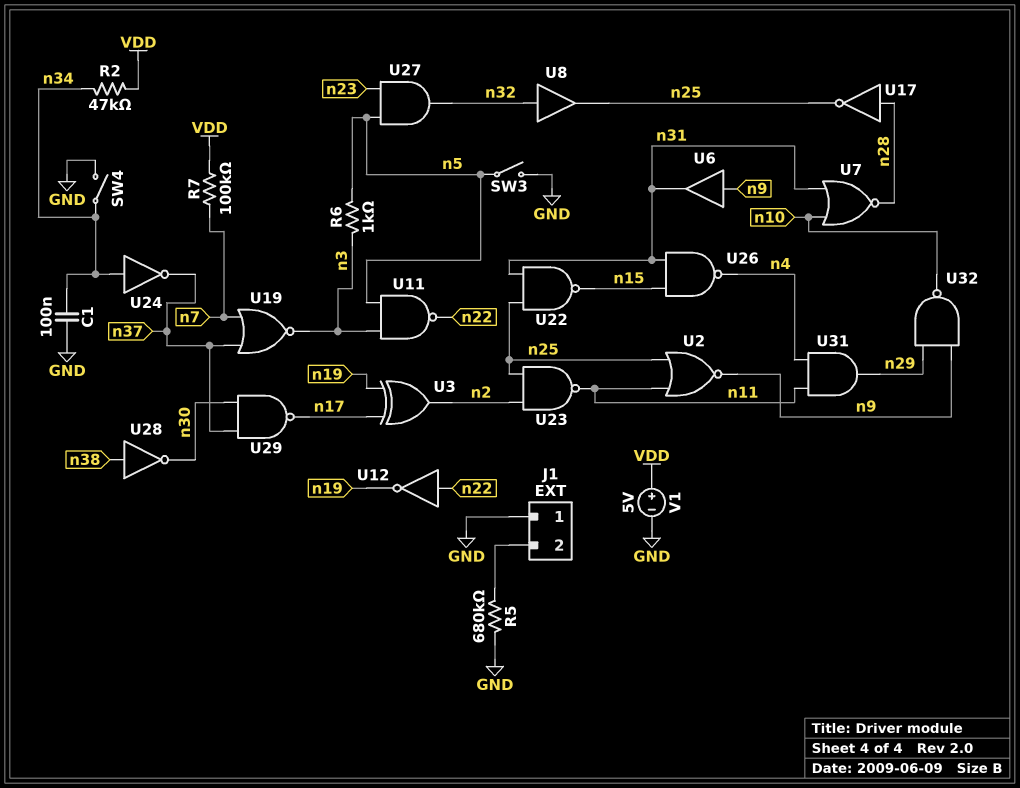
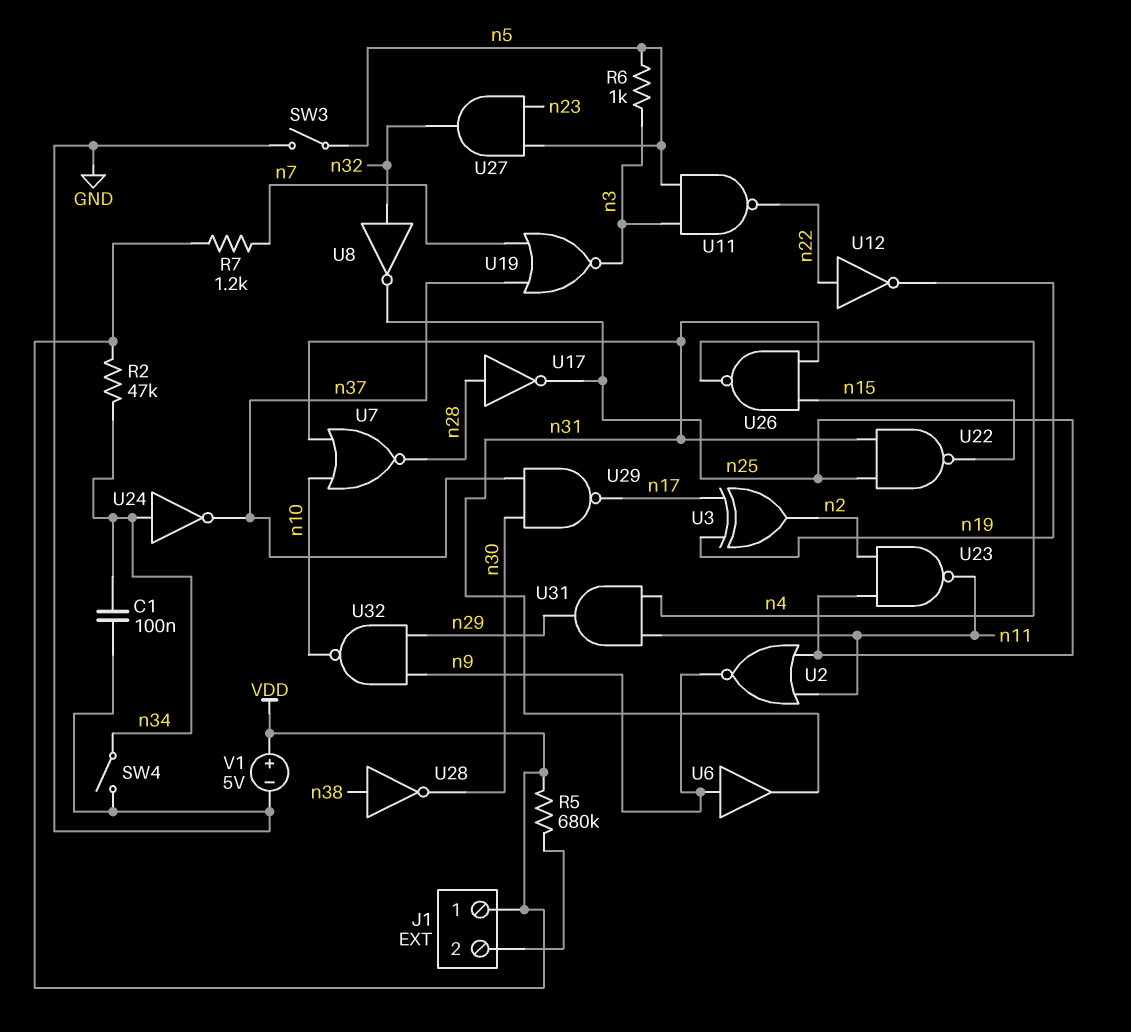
J1 pin 1: GND -> VDD
R5: 680k (GND, J1/2) -> 680k (J1/2, VDD)
R7: 100k (VDD, n7) -> 1.2k (VDD, n7)
U8: buffer (in n32, out n25) -> NOT (in n32, out n25)

